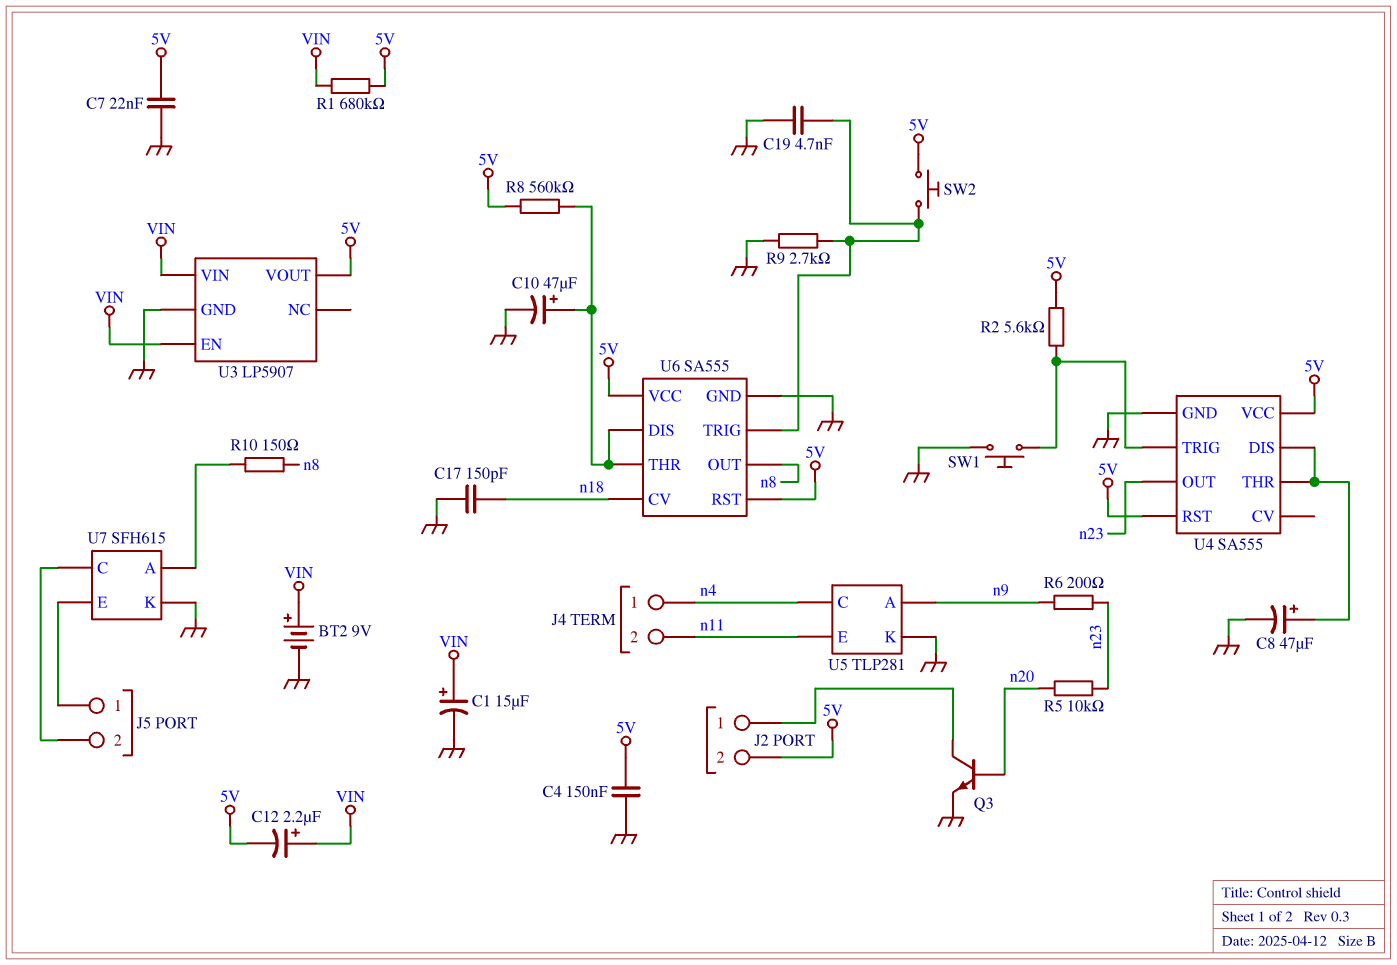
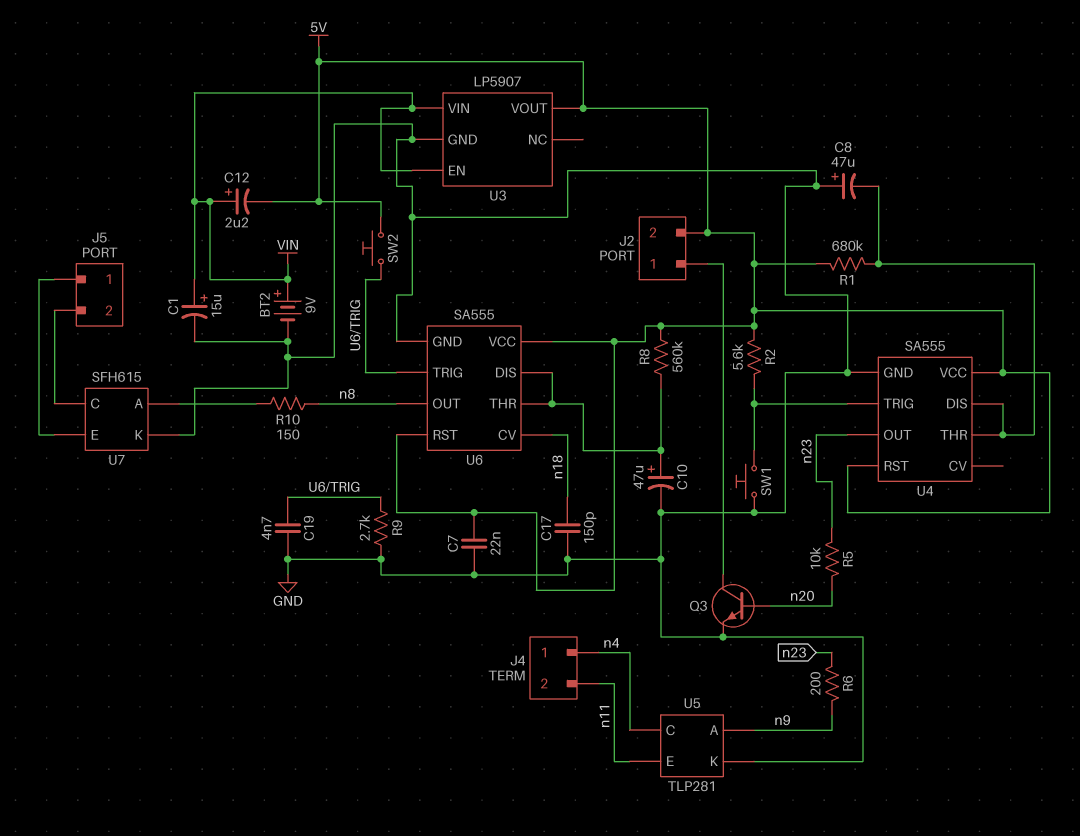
C4: 150nF (5V, GND) -> none
C8: 47uF (plus U4/DIS, minus GND) -> 47uF (plus GND, minus U4/DIS)
R1: 680k (5V, VIN) -> 680k (5V, U4/DIS)

